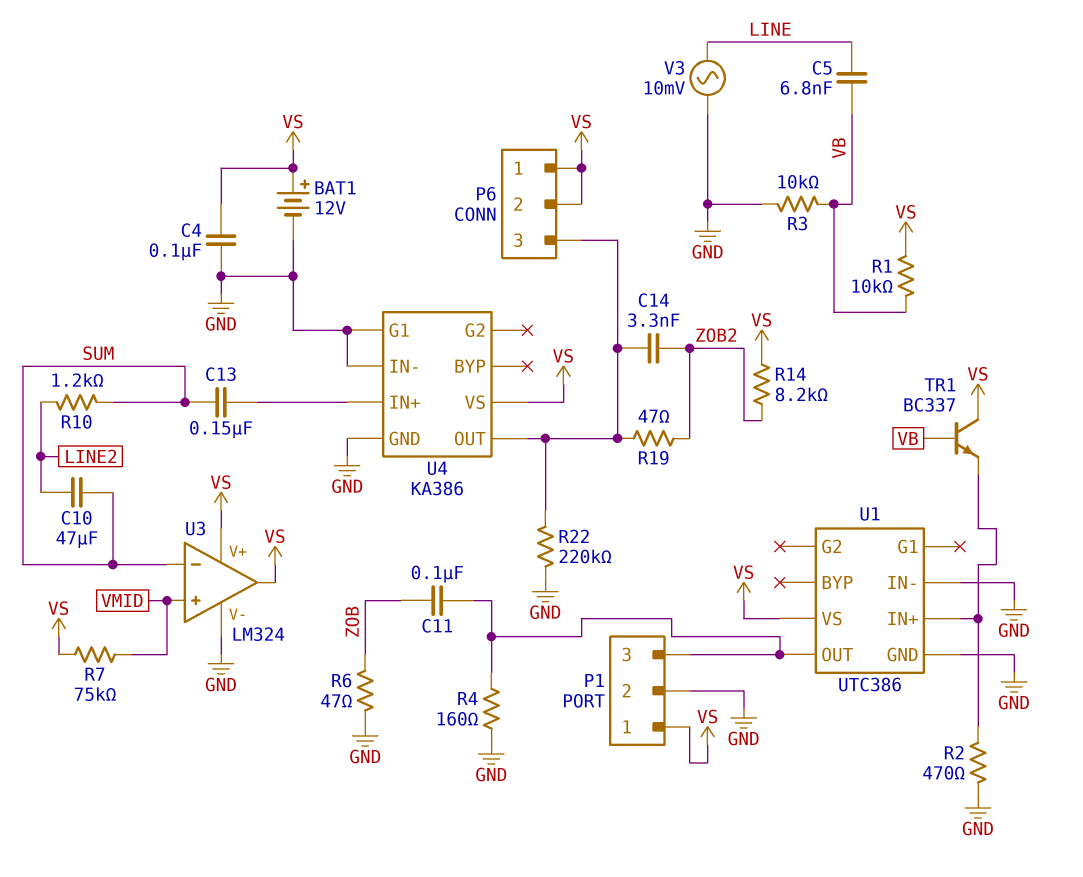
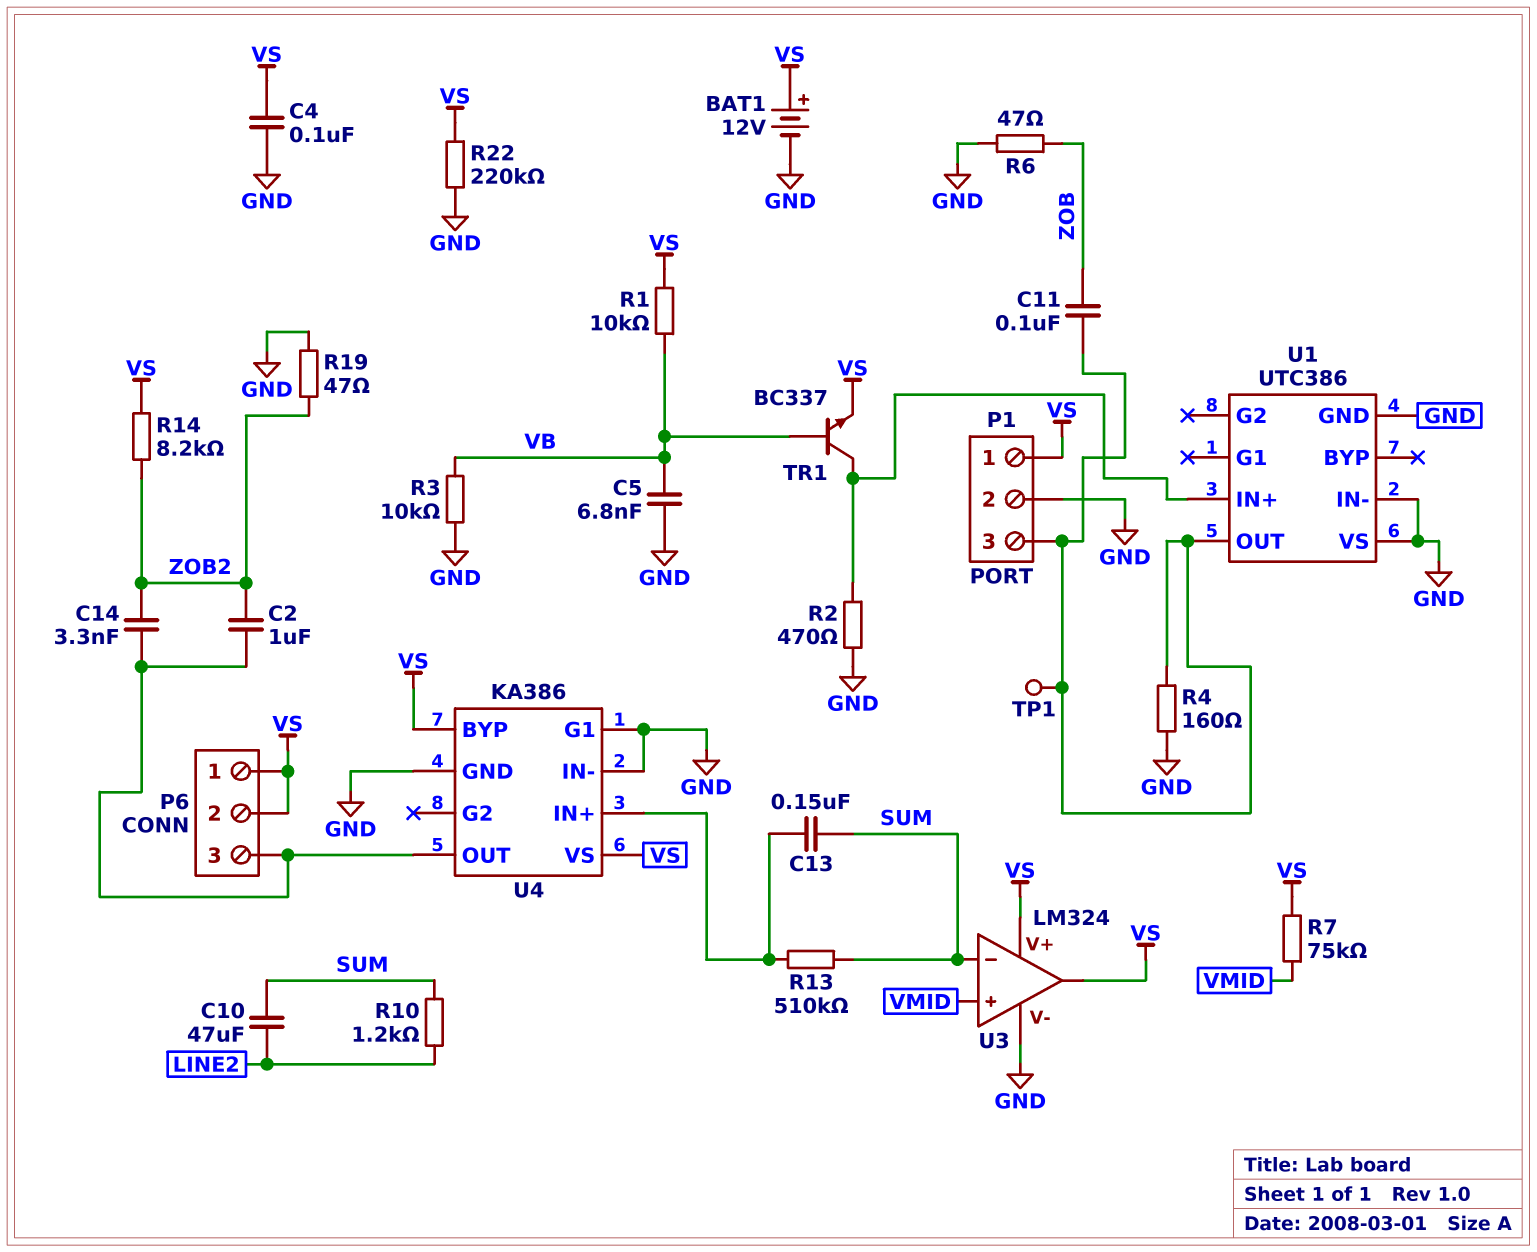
C2: none -> 1uF (P6/3, ZOB2)
C5: 6.8nF (LINE, VB) -> 6.8nF (GND, VB)
R13: none -> 510k (SUM, U4/IN+)
R19: 47 (P6/3, ZOB2) -> 47 (GND, ZOB2)
R22: 220k (GND, P6/3) -> 220k (GND, VS)
TP1: none -> test point (P1/3)
TR1: NPN BC337 (B VB, C VS, E U1/IN+) -> NPN BC337 (B VB, C U1/IN+, E VS)
U1 pin VS: VS -> GND
U4 pin BYP: none -> VS
V3: AC 10mV (GND, LINE) -> none

